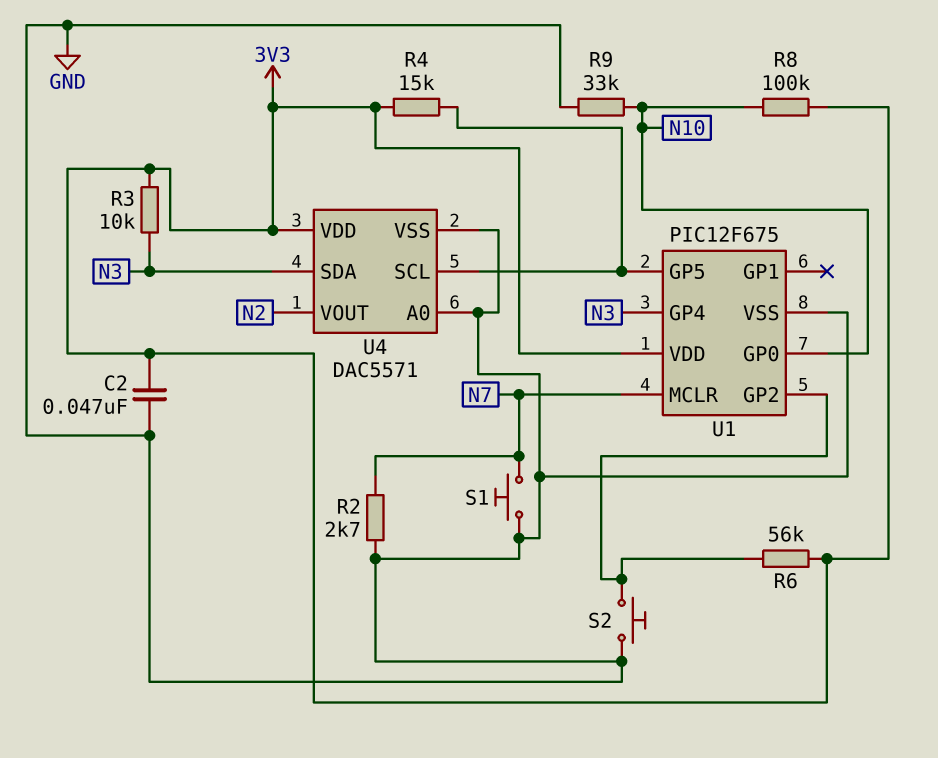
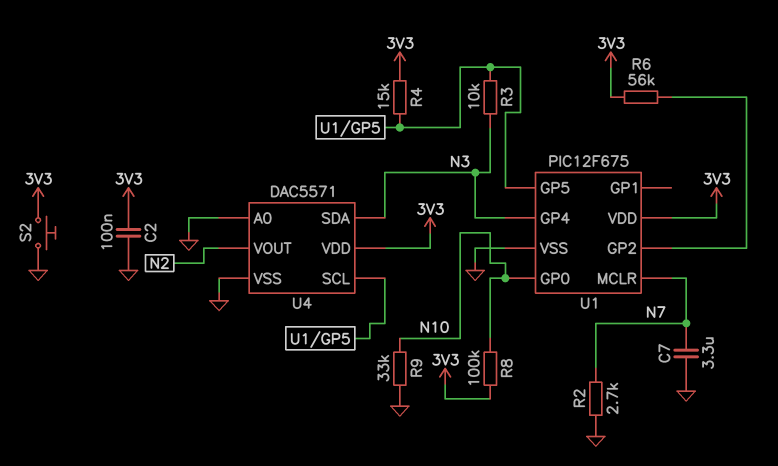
C2: 47nF (3V3, GND) -> 100nF (3V3, GND)
C7: none -> 3.3uF (GND, N7)
R3: 10k (3V3, N3) -> 10k (N3, U1/GP5)
S1: button (GND, N7) -> none
S2: button (GND, U1/GP2) -> button (3V3, GND)

